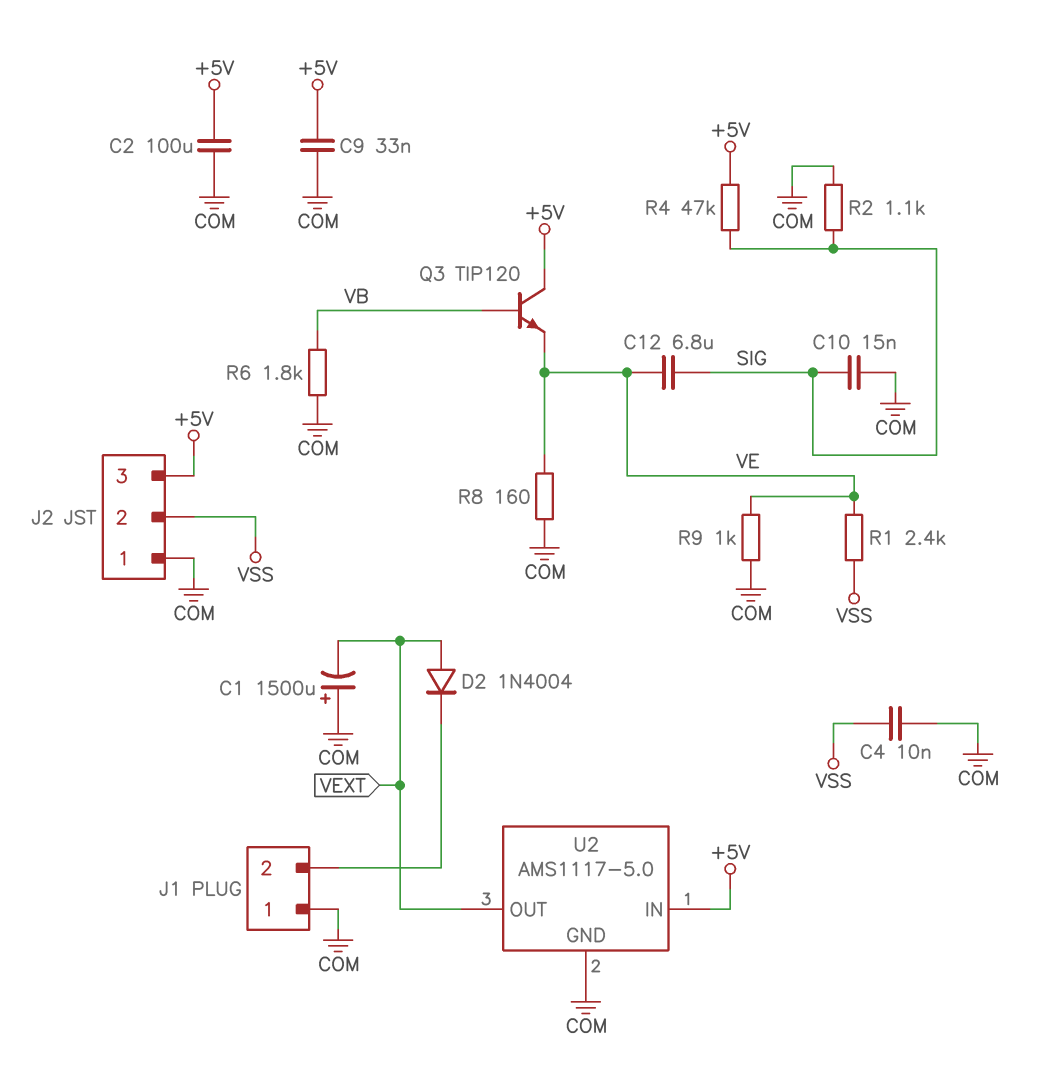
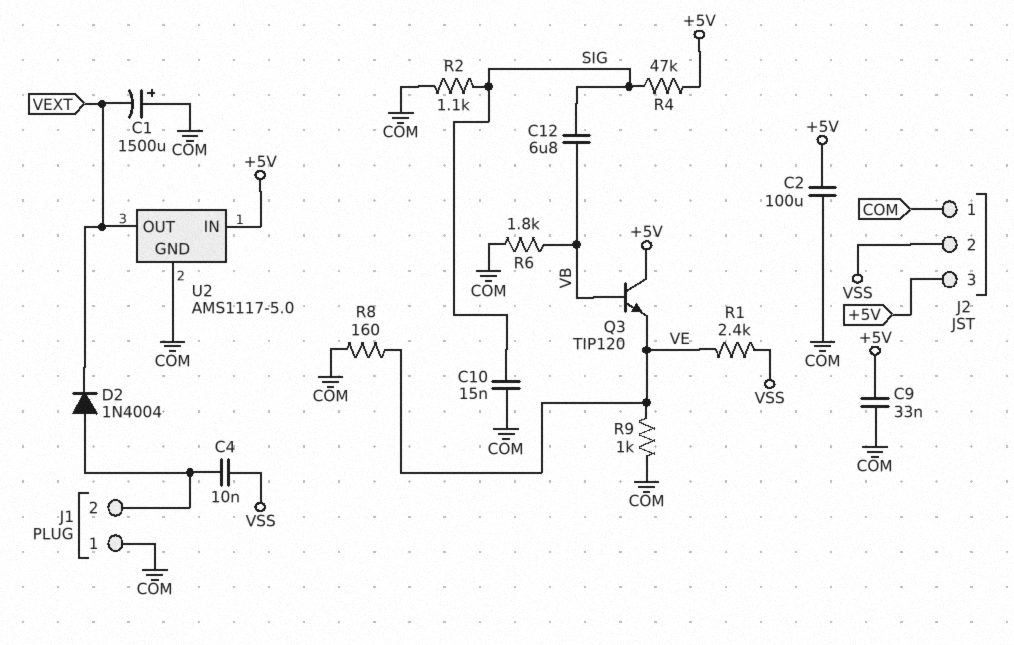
C4: 10nF (COM, VSS) -> 10nF (J1/2, VSS)
C12: 6.8uF (SIG, VE) -> 6.8uF (SIG, VB)
D2: diode 1N4004 (A VEXT, K J1/2) -> diode 1N4004 (A J1/2, K VEXT)

